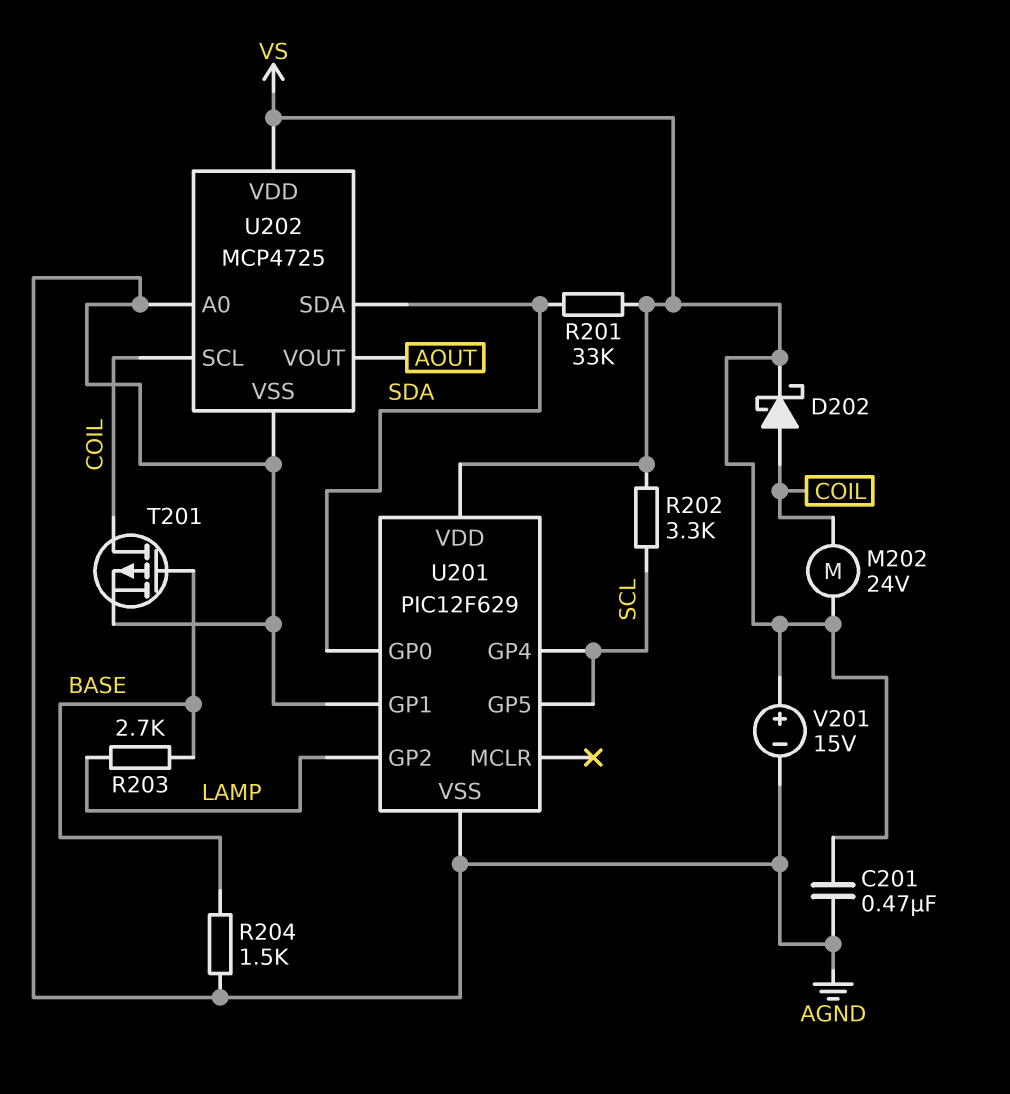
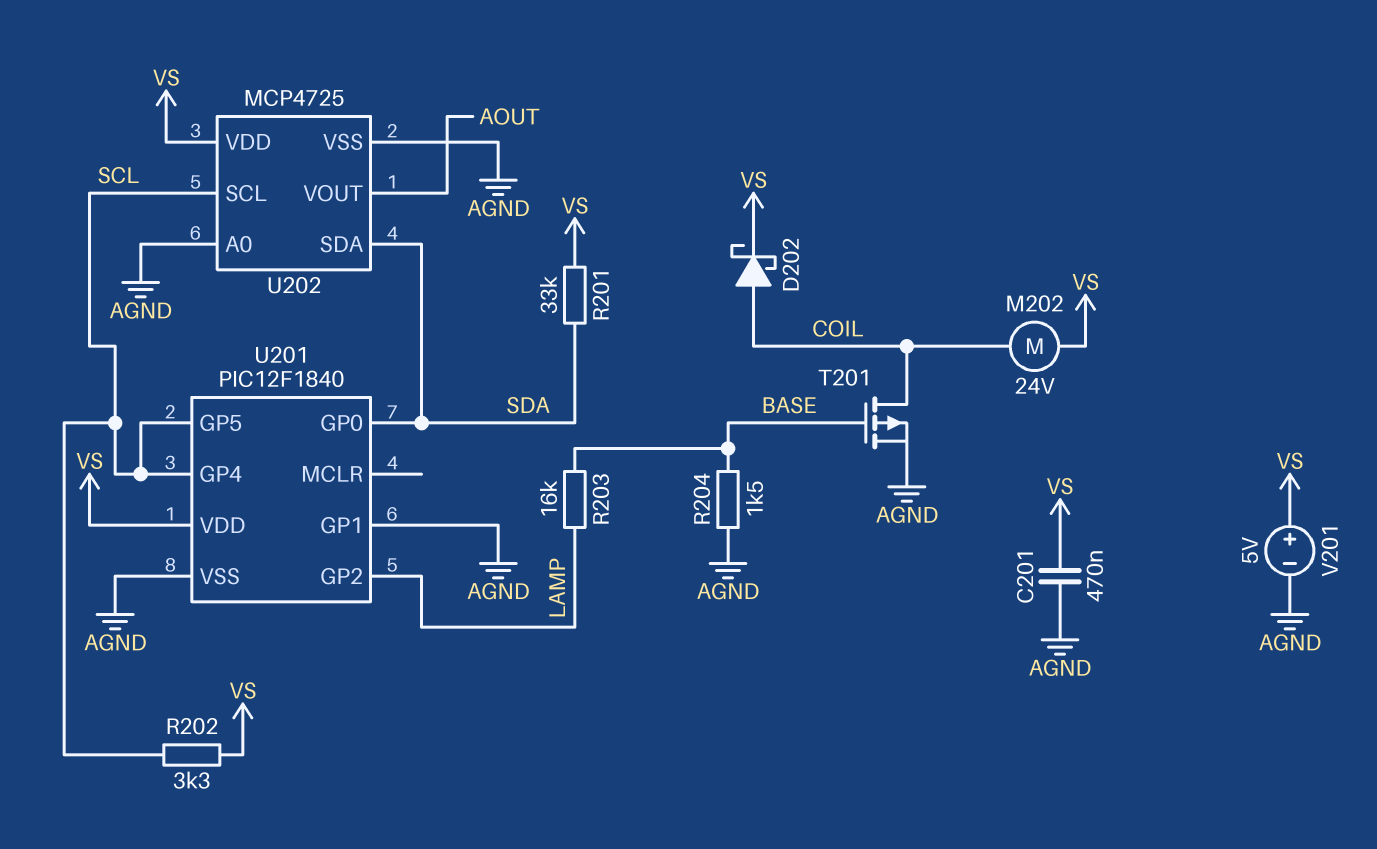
R203: 2.7k (BASE, LAMP) -> 16k (BASE, LAMP)
U201: PIC12F629 -> PIC12F1840
U202 pin SCL: COIL -> SCL
V201: 15V (plus VS, minus AGND) -> 5V (plus VS, minus AGND)

